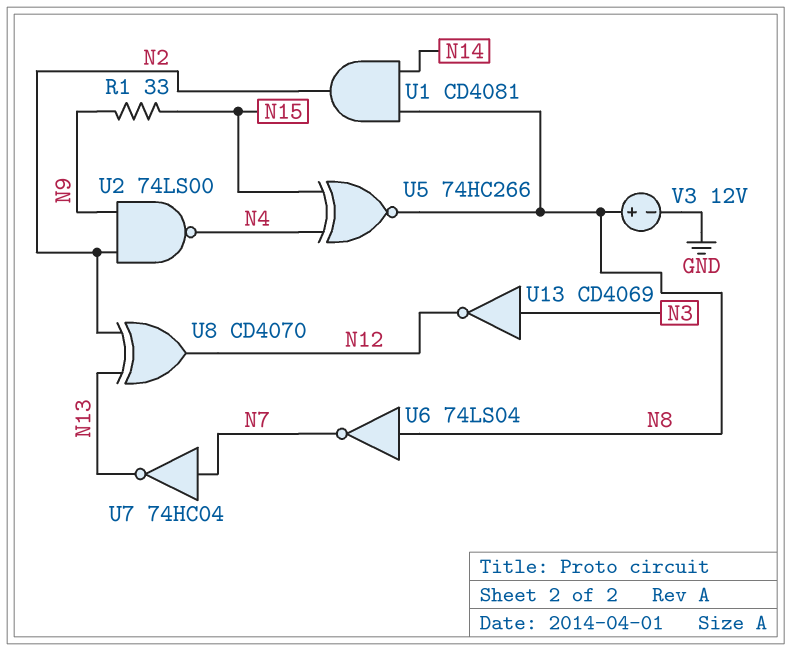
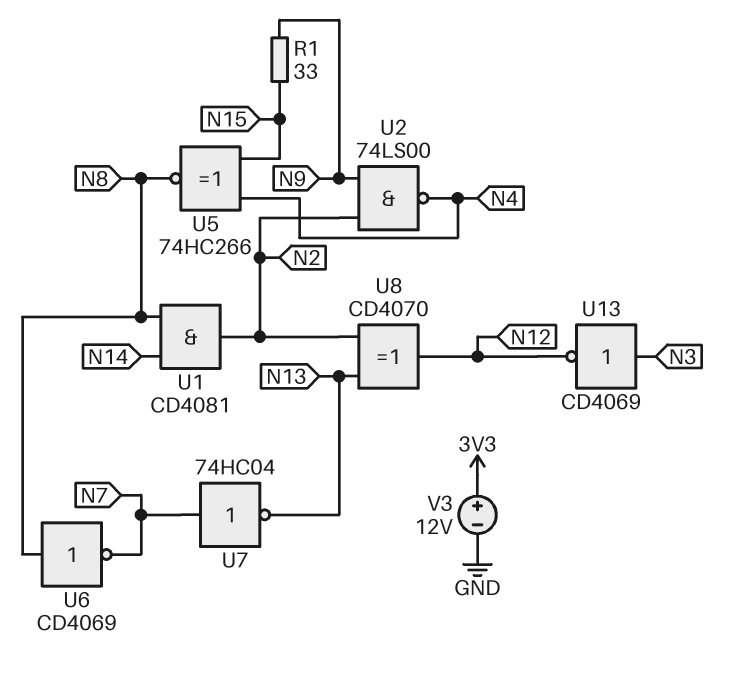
U6: NOT 74LS04 (in N8, out N7) -> NOT CD4069 (in N8, out N7)
V3: 12V (plus N8, minus GND) -> 12V (plus 3V3, minus GND)

